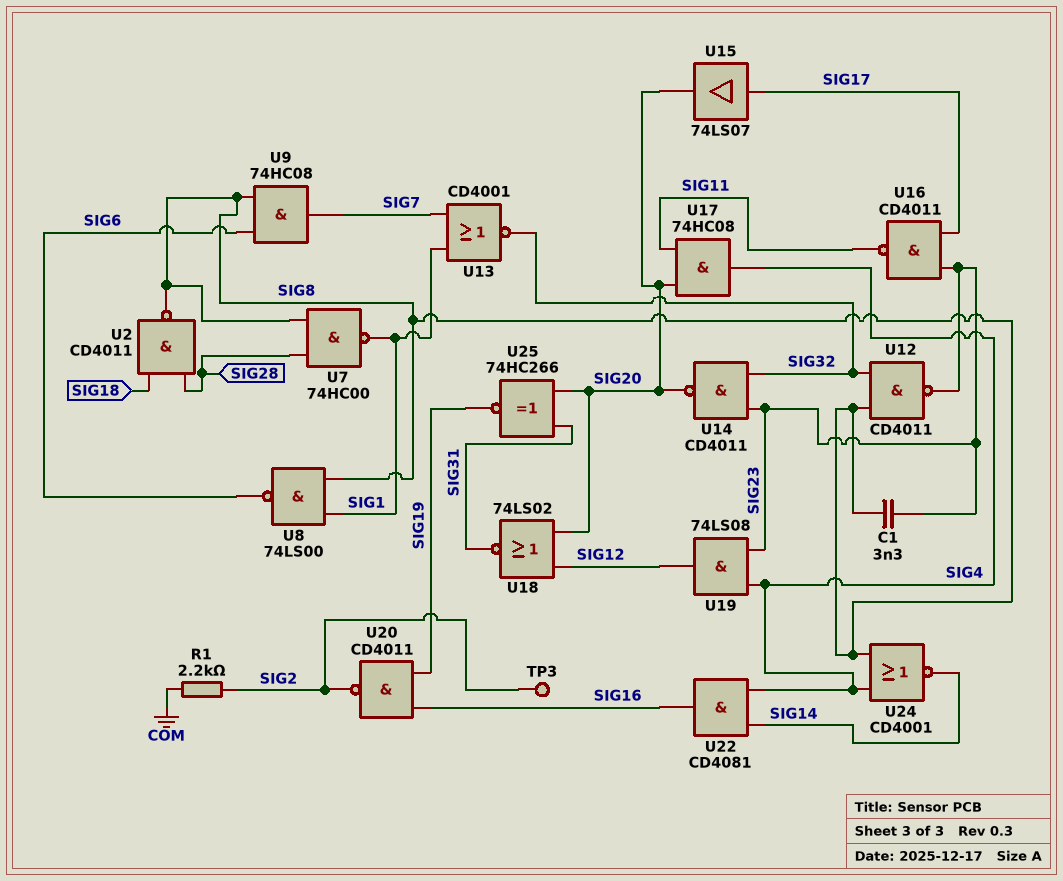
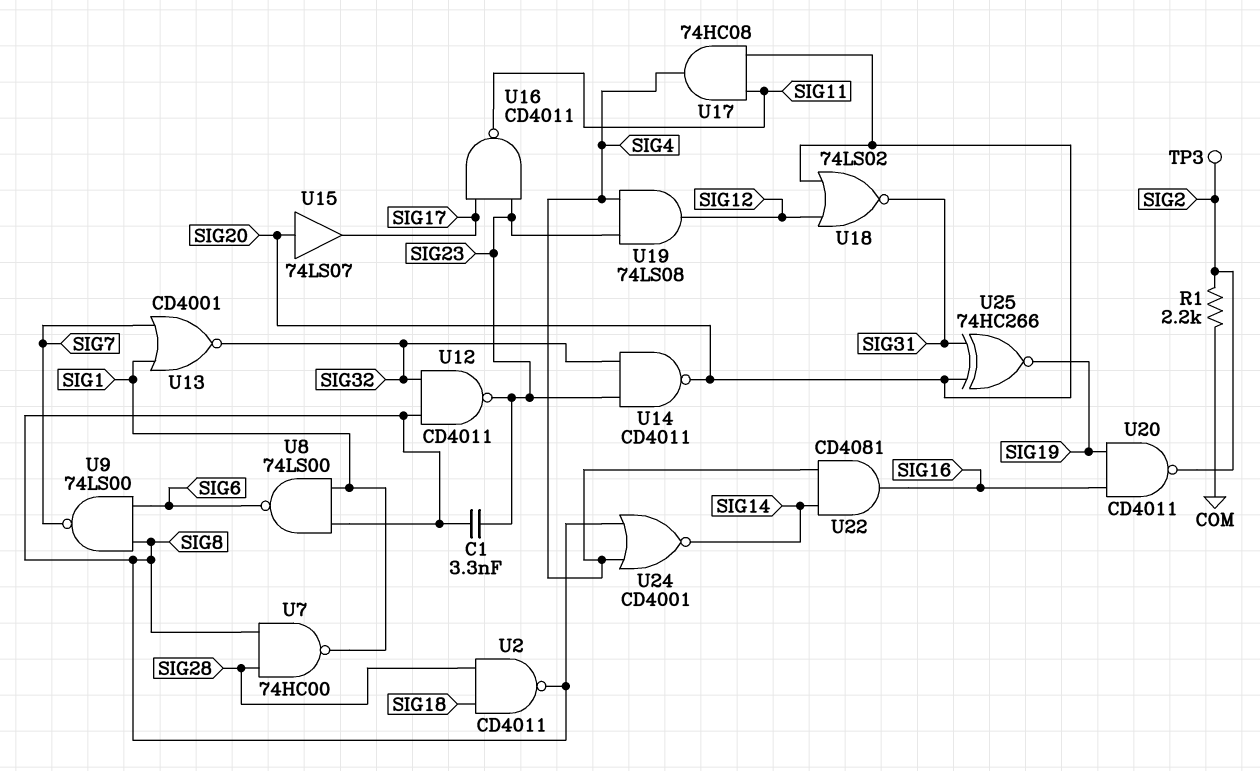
U9: AND 74HC08 (in SIG6, in SIG8, out SIG7) -> NAND 74LS00 (in SIG6, in SIG8, out SIG7)
U15: buffer 74LS07 (in SIG17, out SIG20) -> buffer 74LS07 (in SIG20, out SIG17)

